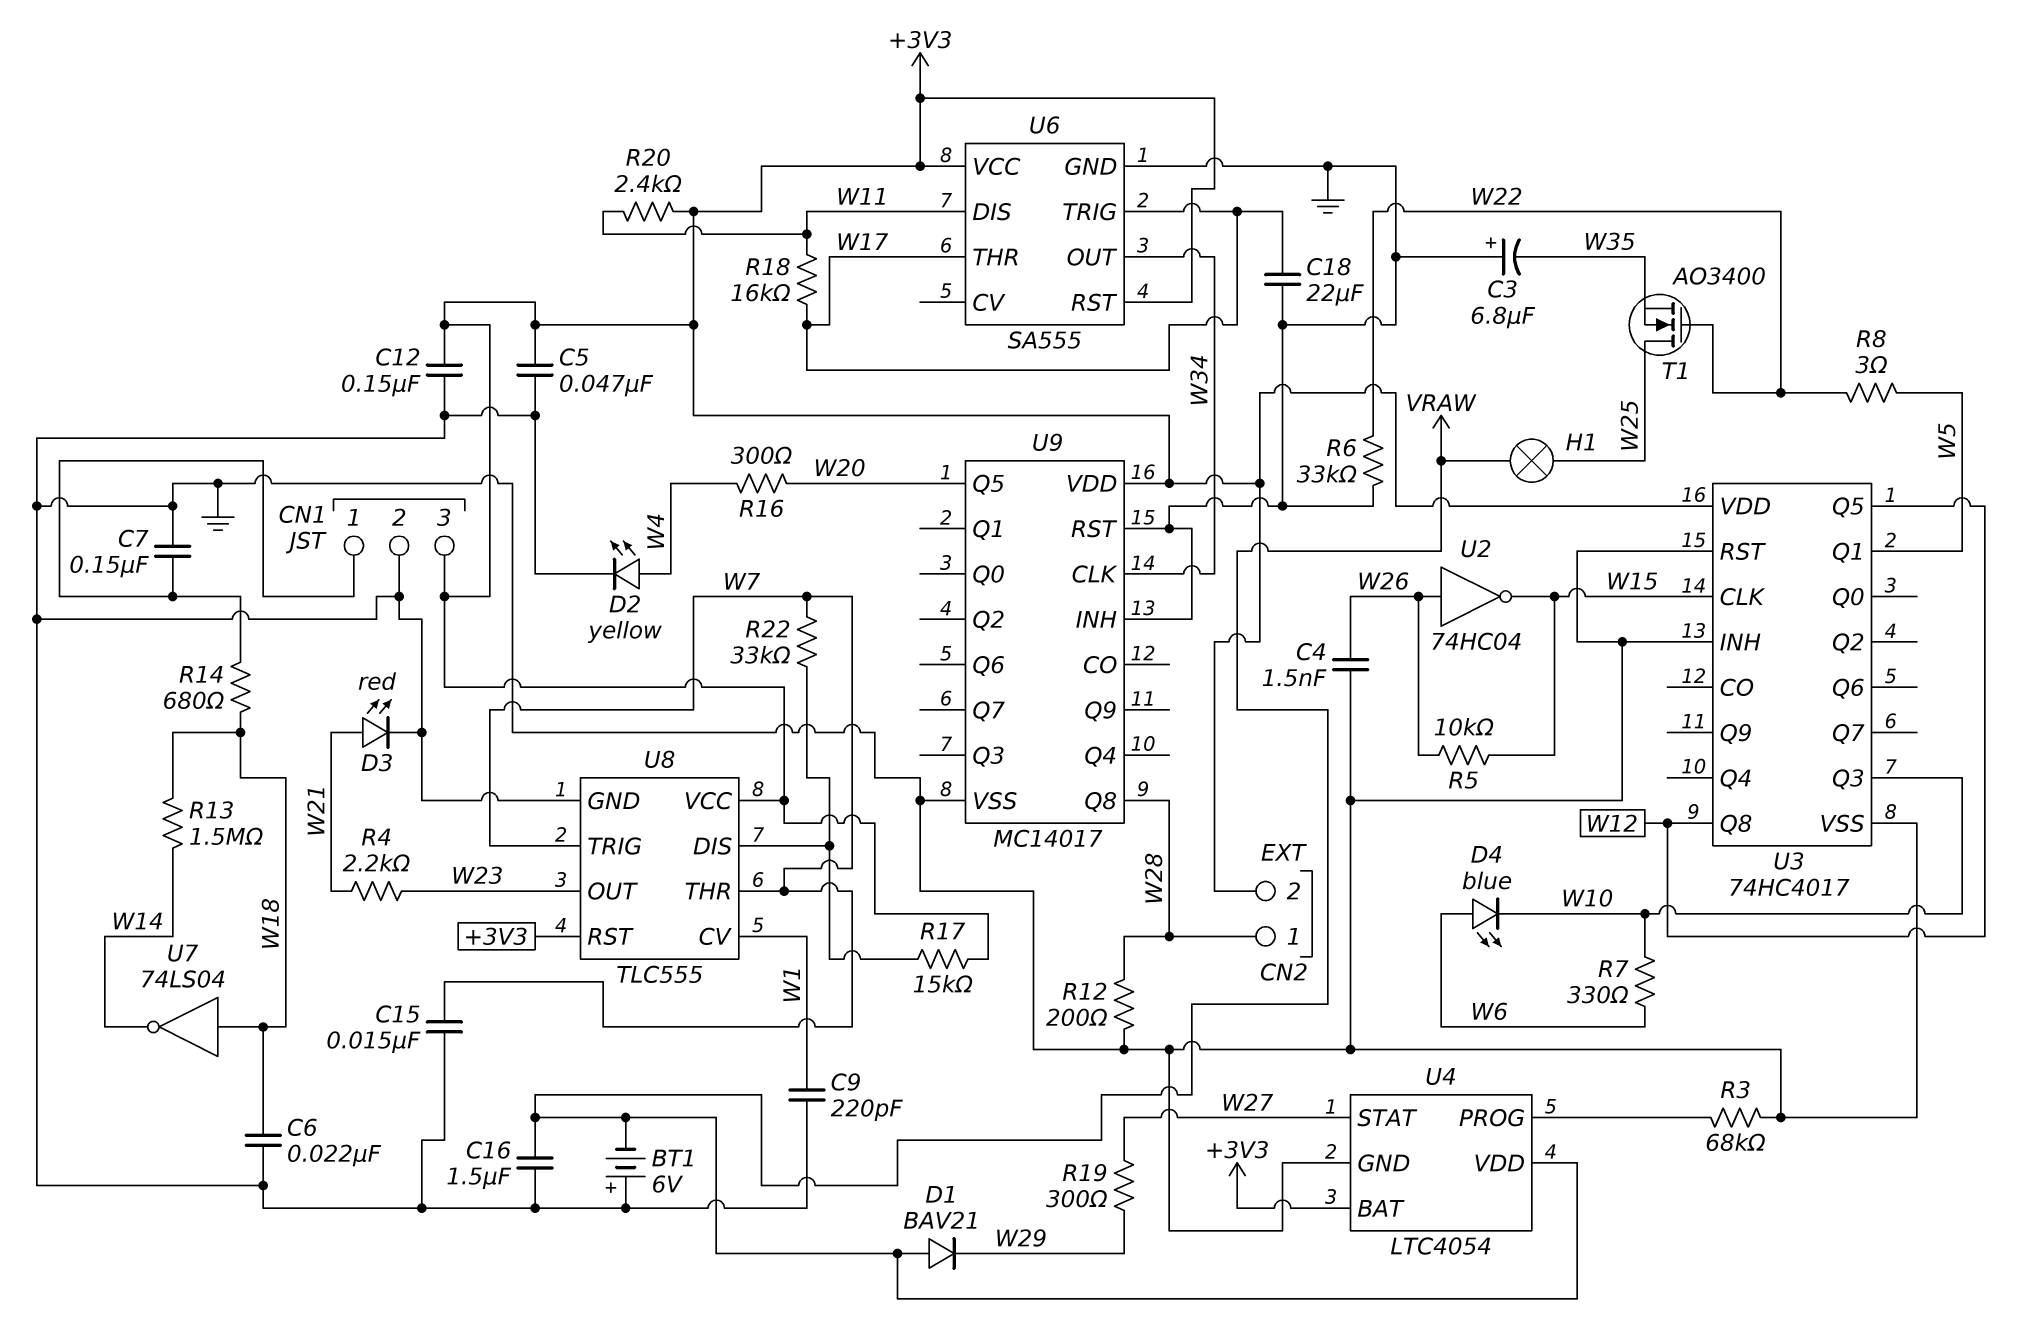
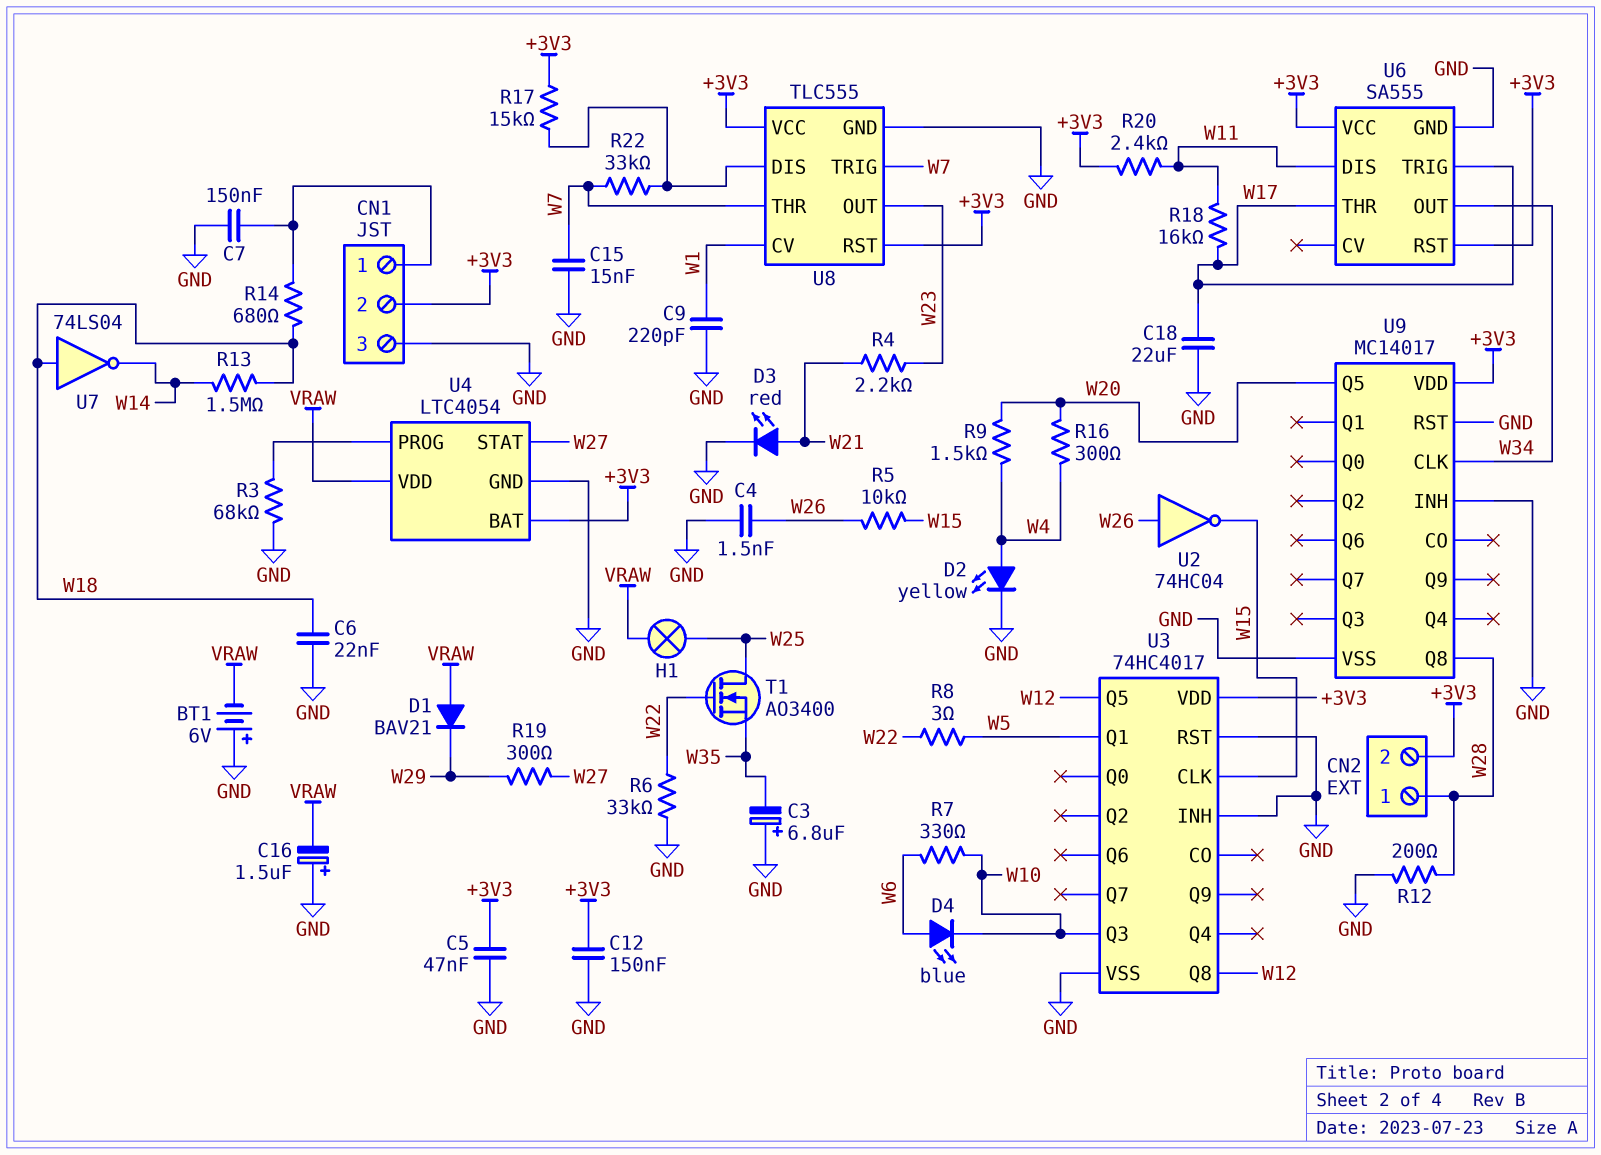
C16: 1.5uF (GND, VRAW) -> 1.5uF (plus GND, minus VRAW)
CN1 pin 2: GND -> +3V3
CN1 pin 3: +3V3 -> GND
R9: none -> 1.5k (W4, W20)

